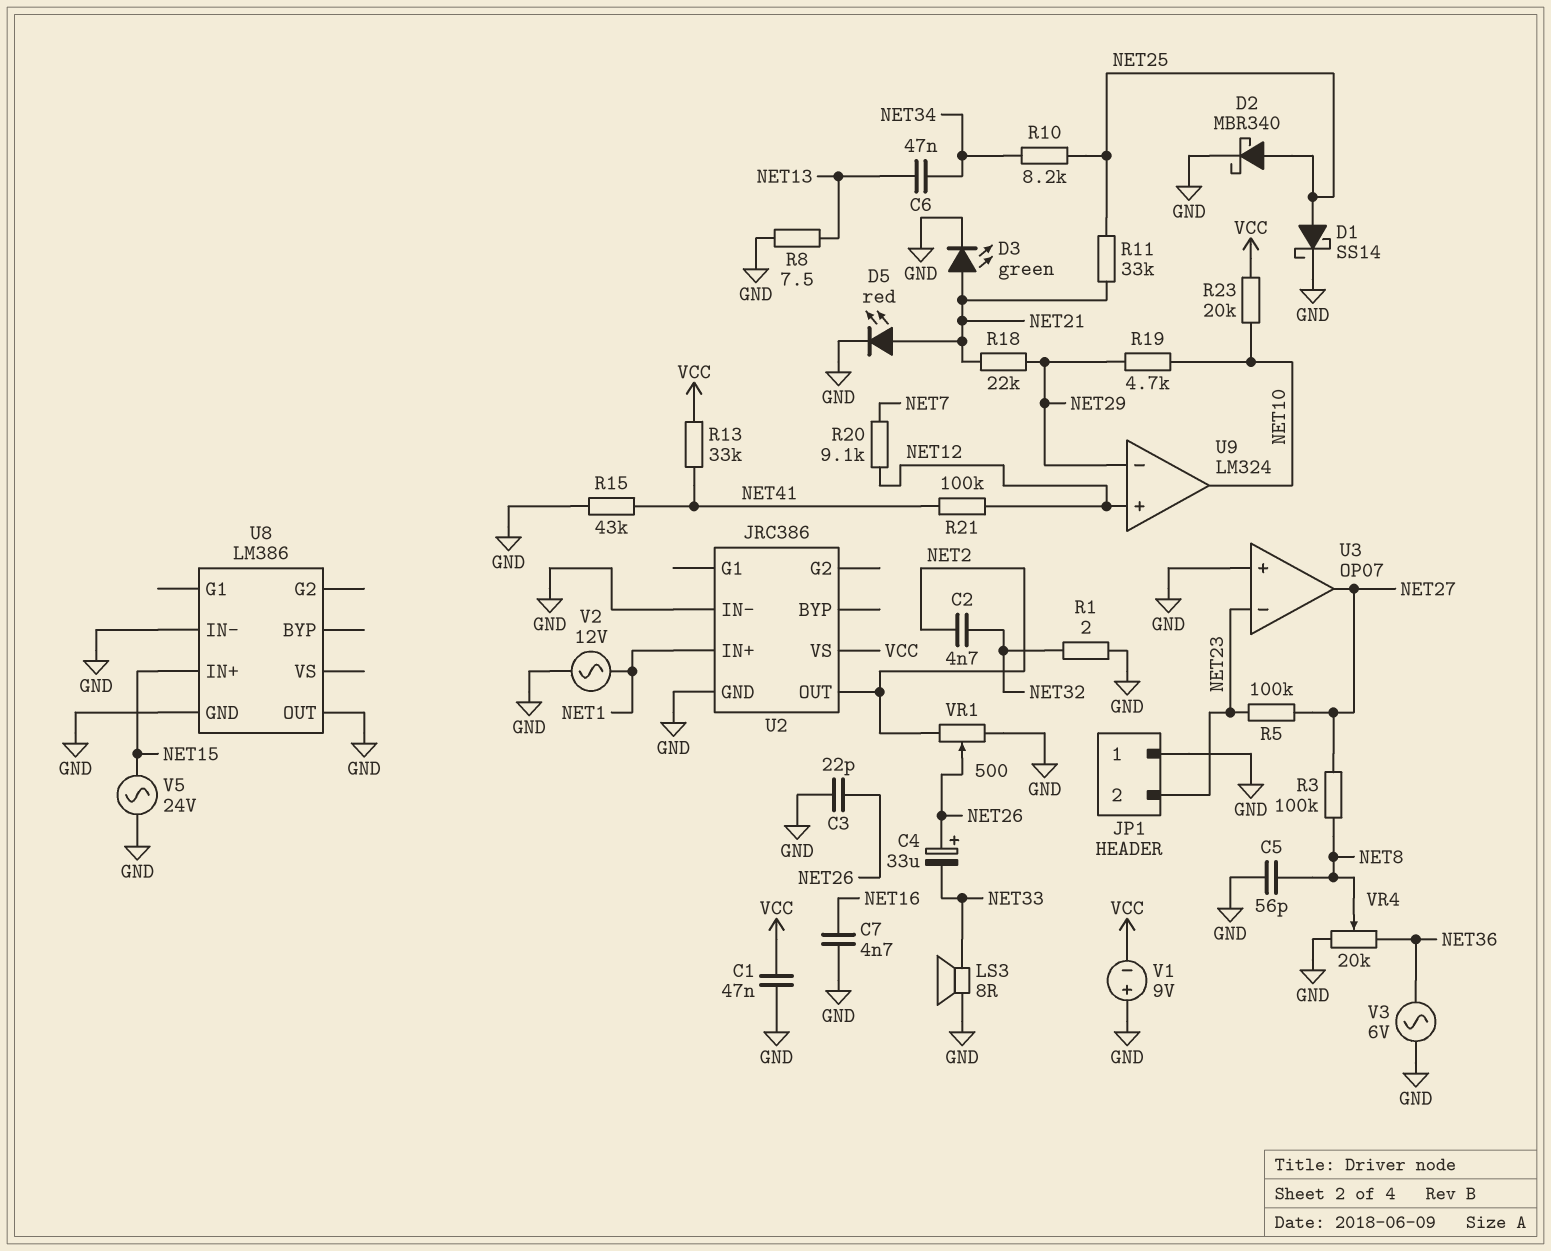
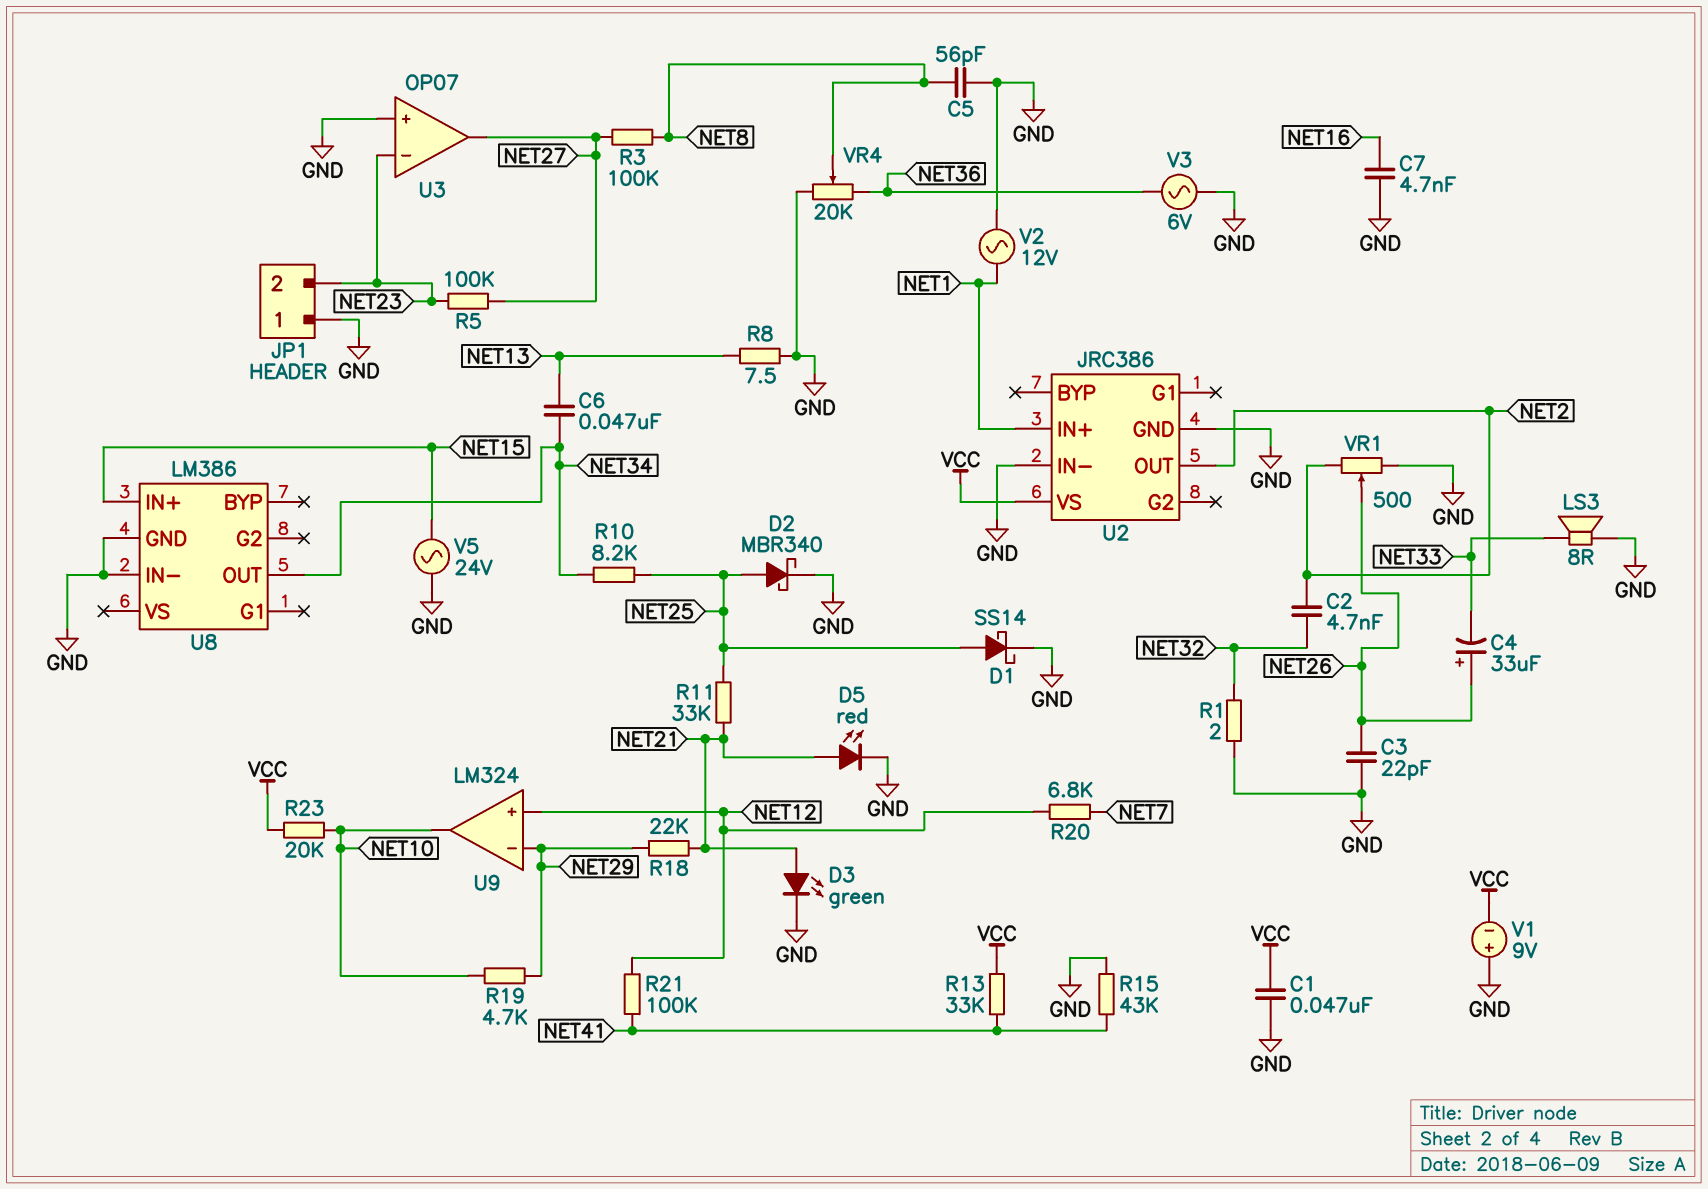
R20: 9.1k (NET7, NET12) -> 6.8k (NET7, NET12)
U8 pin OUT: GND -> NET34

